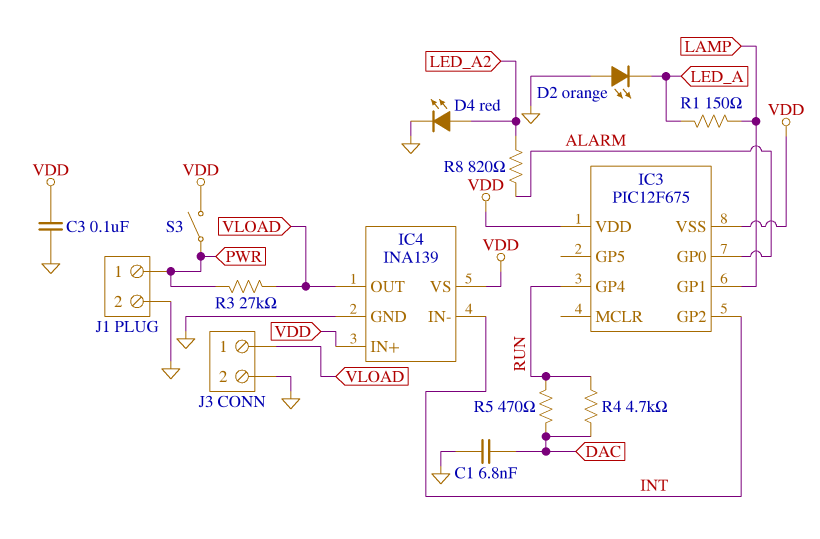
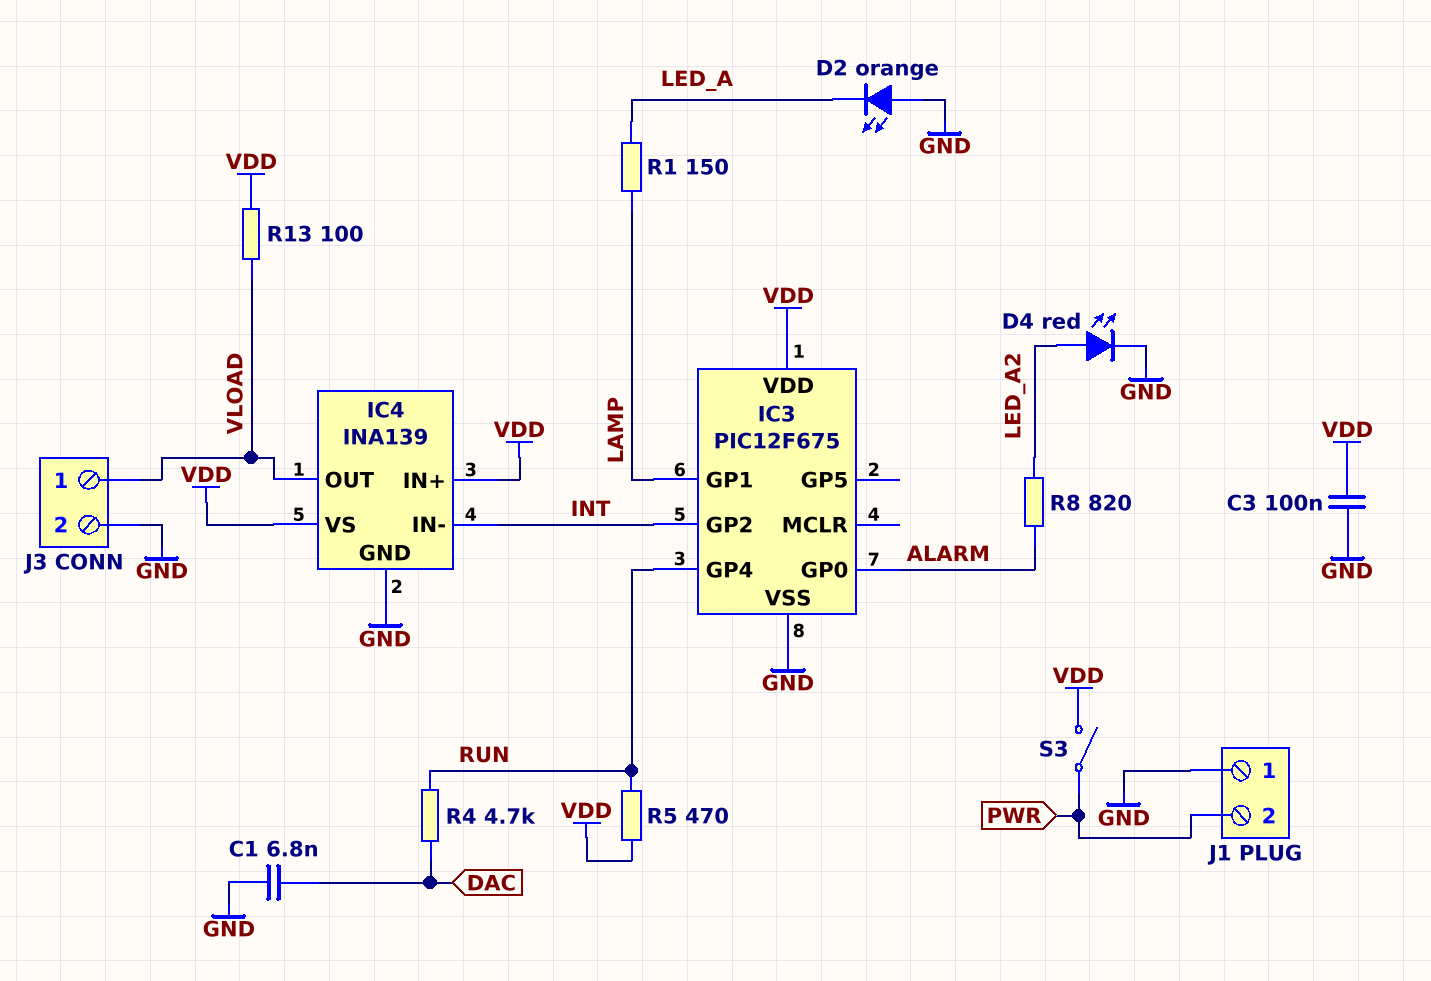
IC3 pin VSS: VDD -> GND
J1 pin 1: PWR -> GND
J1 pin 2: GND -> PWR
R3: 27k (PWR, VLOAD) -> none
R5: 470 (DAC, RUN) -> 470 (RUN, VDD)
R13: none -> 100 (VDD, VLOAD)

